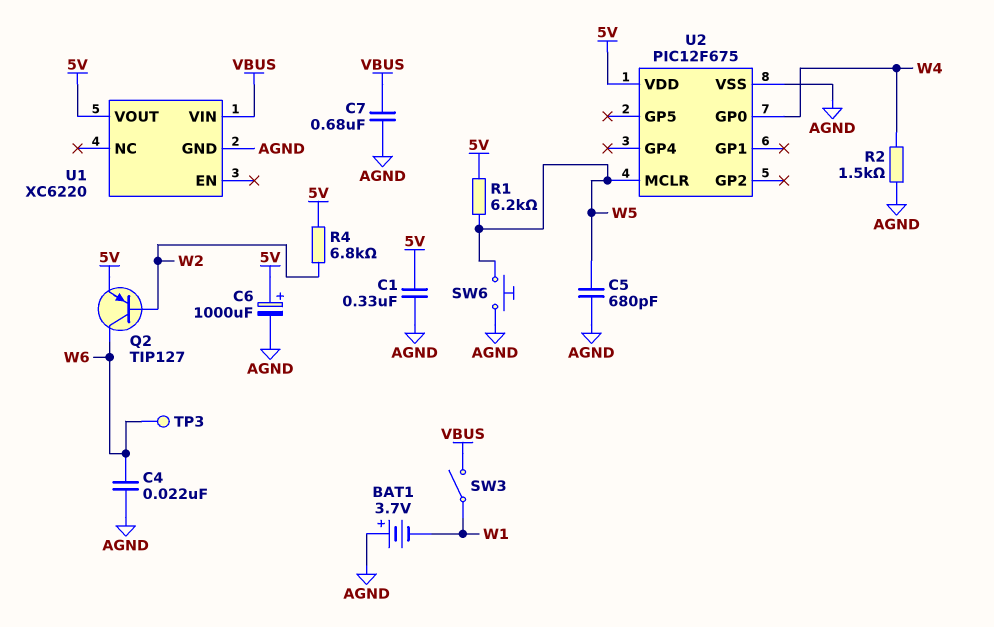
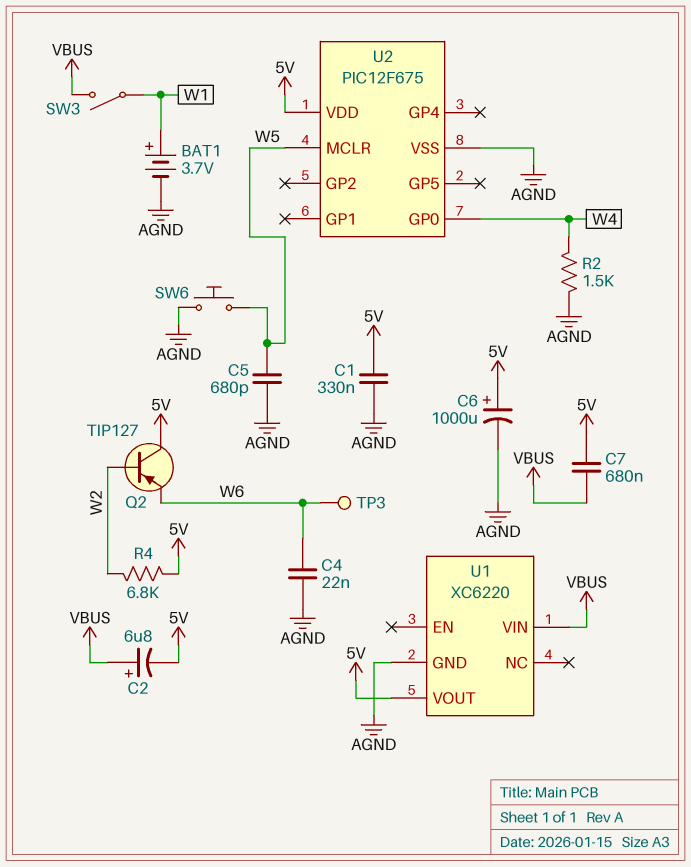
BAT1: 3.7V (plus AGND, minus W1) -> 3.7V (plus W1, minus AGND)
C2: none -> 6.8uF (plus VBUS, minus 5V)
C7: 680nF (AGND, VBUS) -> 680nF (5V, VBUS)
Q2: PNP TIP127 (B W2, C W6, E 5V) -> PNP TIP127 (B W2, C 5V, E W6)
R1: 6.2k (5V, W5) -> none

